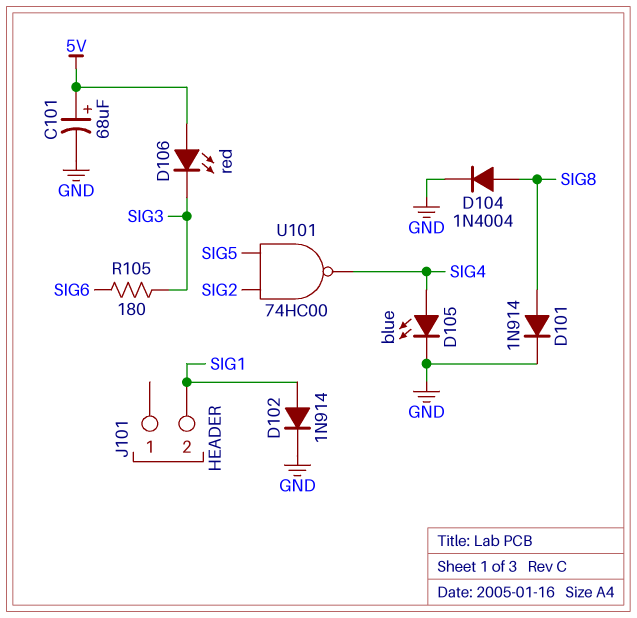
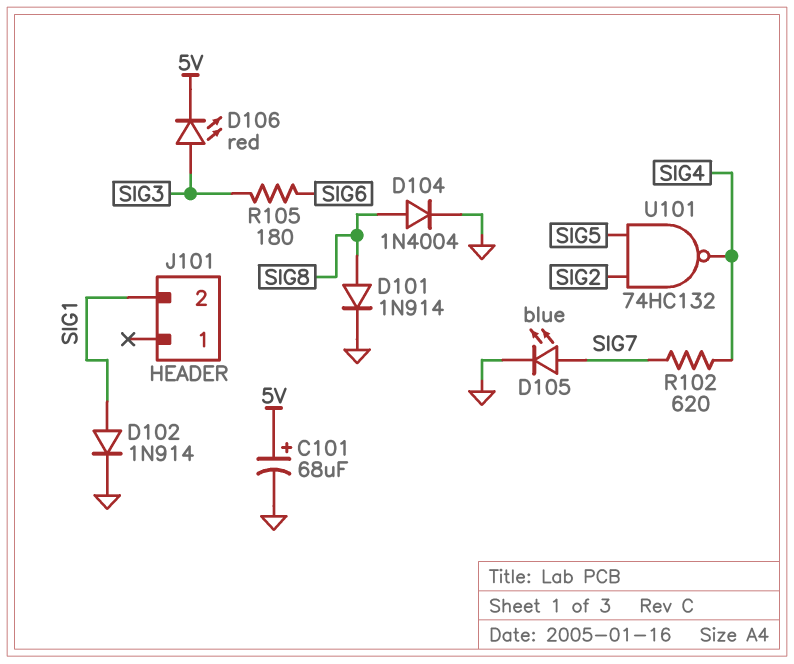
D105: LED blue (A SIG4, K GND) -> LED blue (A SIG7, K GND)
D106: LED red (A 5V, K SIG3) -> LED red (A SIG3, K 5V)
R102: none -> 620 (SIG4, SIG7)
U101: NAND 74HC00 (in SIG2, in SIG5, out SIG4) -> NAND 74HC132 (in SIG2, in SIG5, out SIG4)

